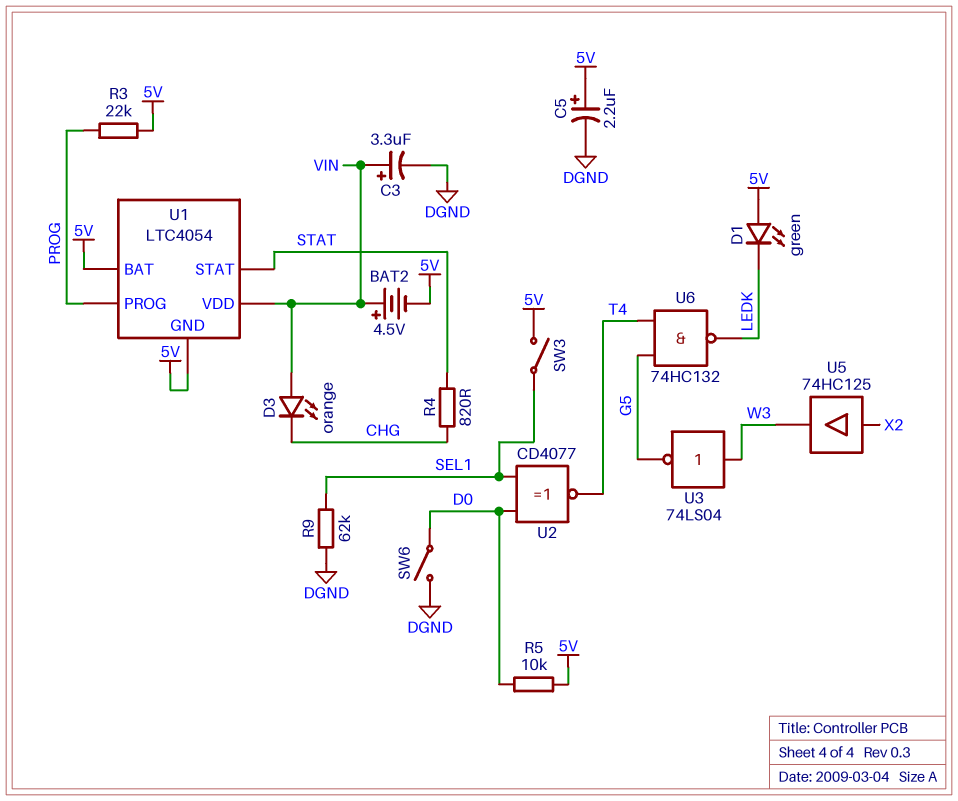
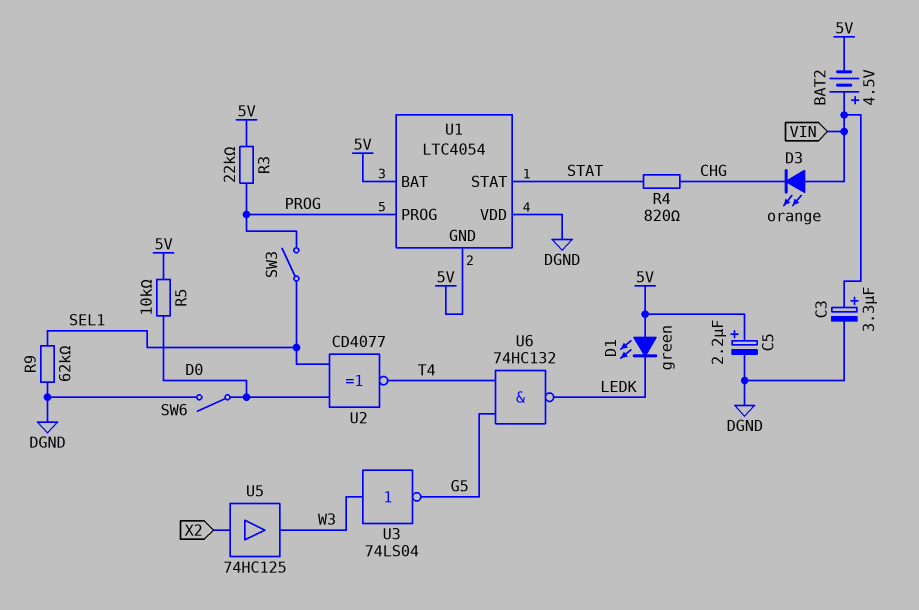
SW3: switch (5V, SEL1) -> switch (PROG, SEL1)
U1 pin VDD: VIN -> DGND

